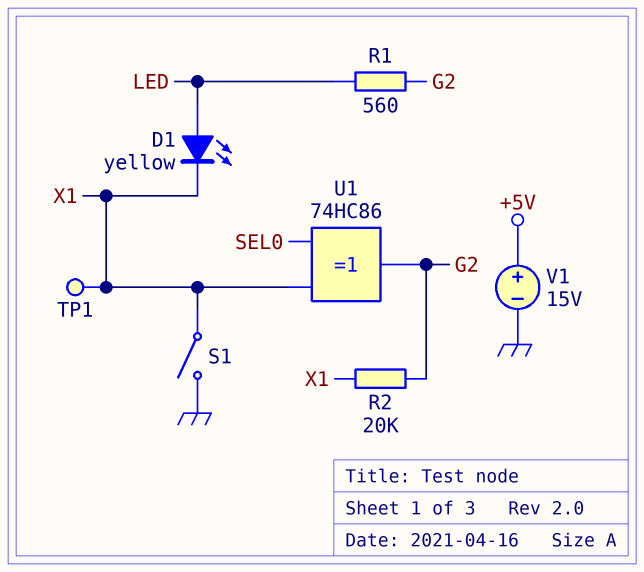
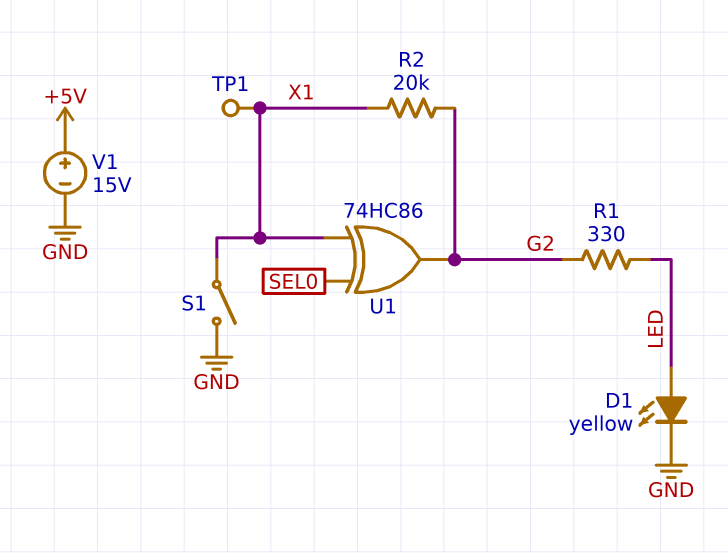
D1: LED yellow (A LED, K X1) -> LED yellow (A LED, K GND)
R1: 560 (G2, LED) -> 330 (G2, LED)

